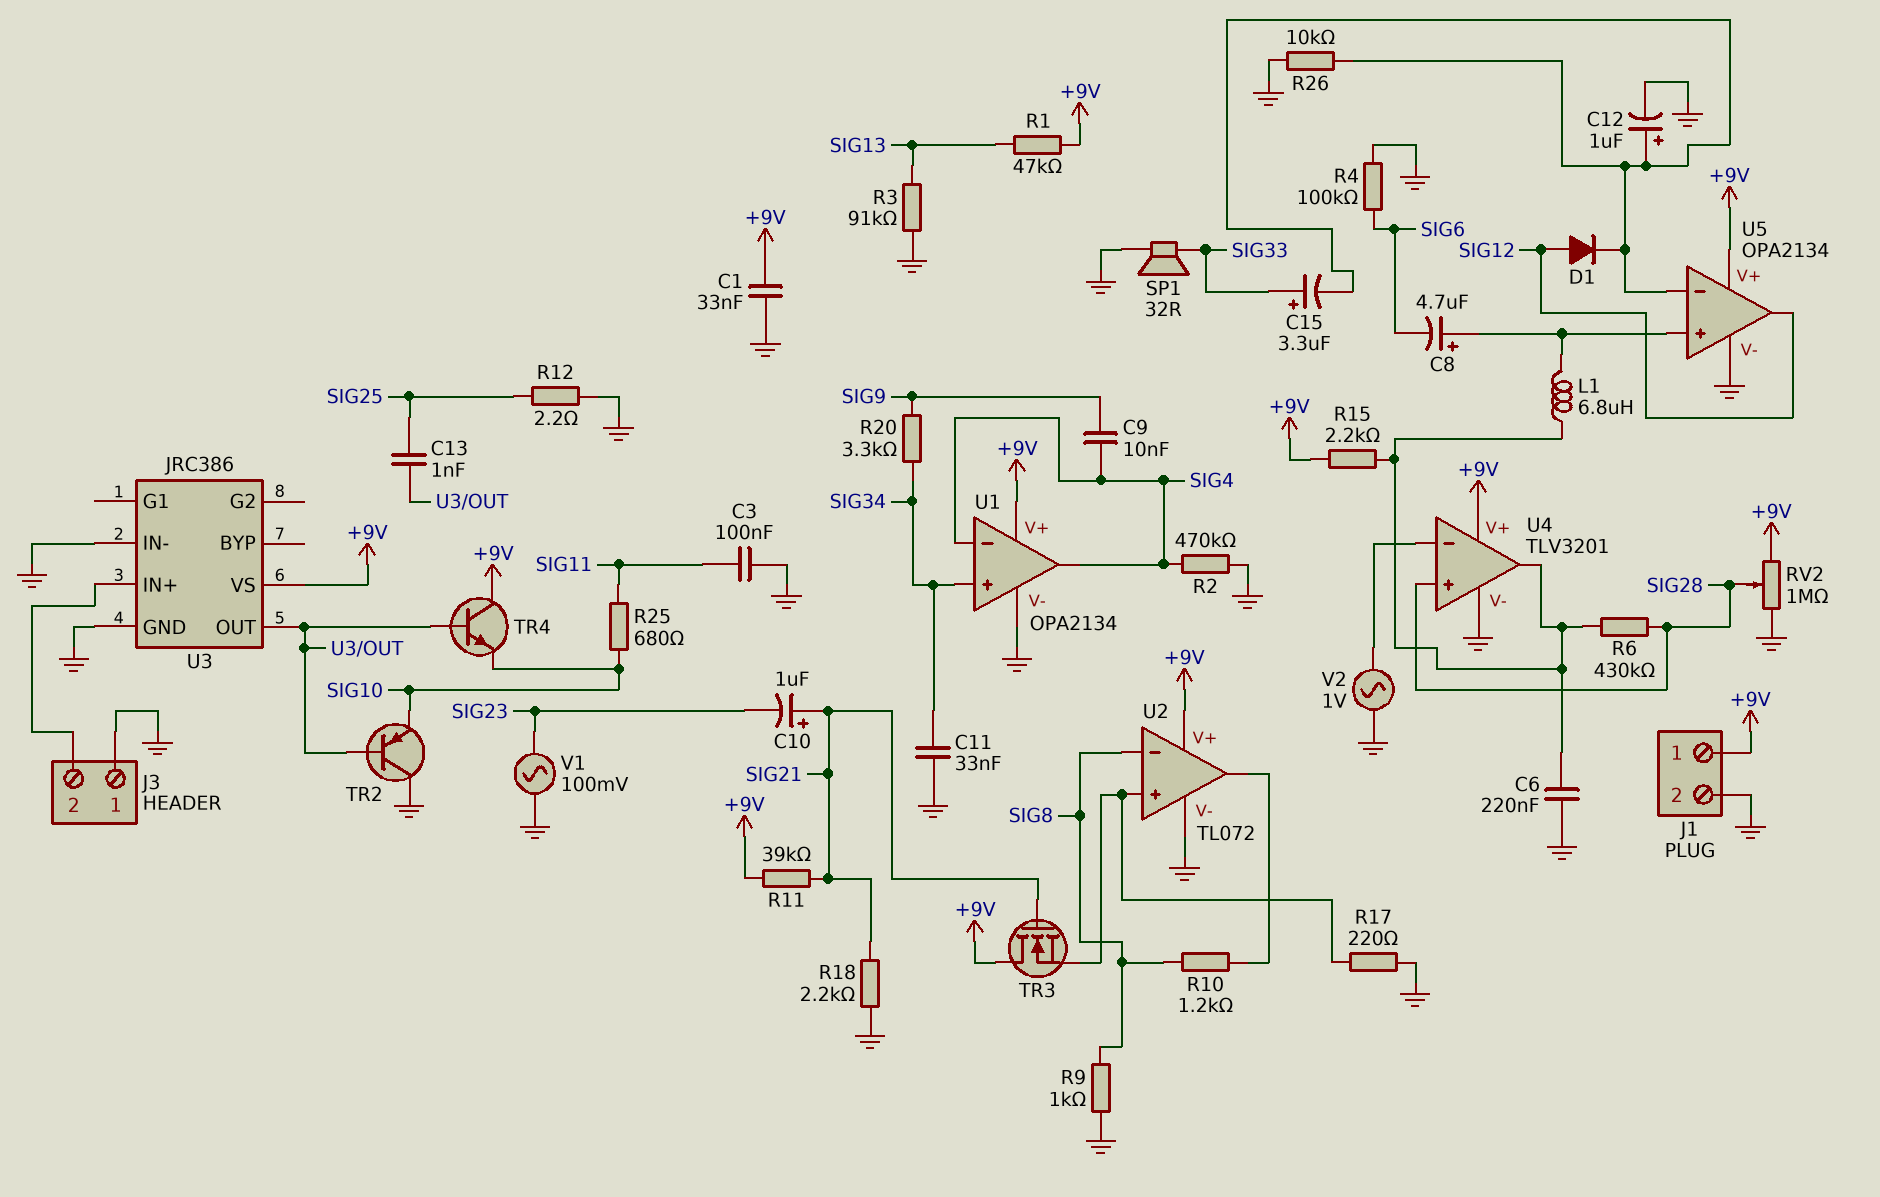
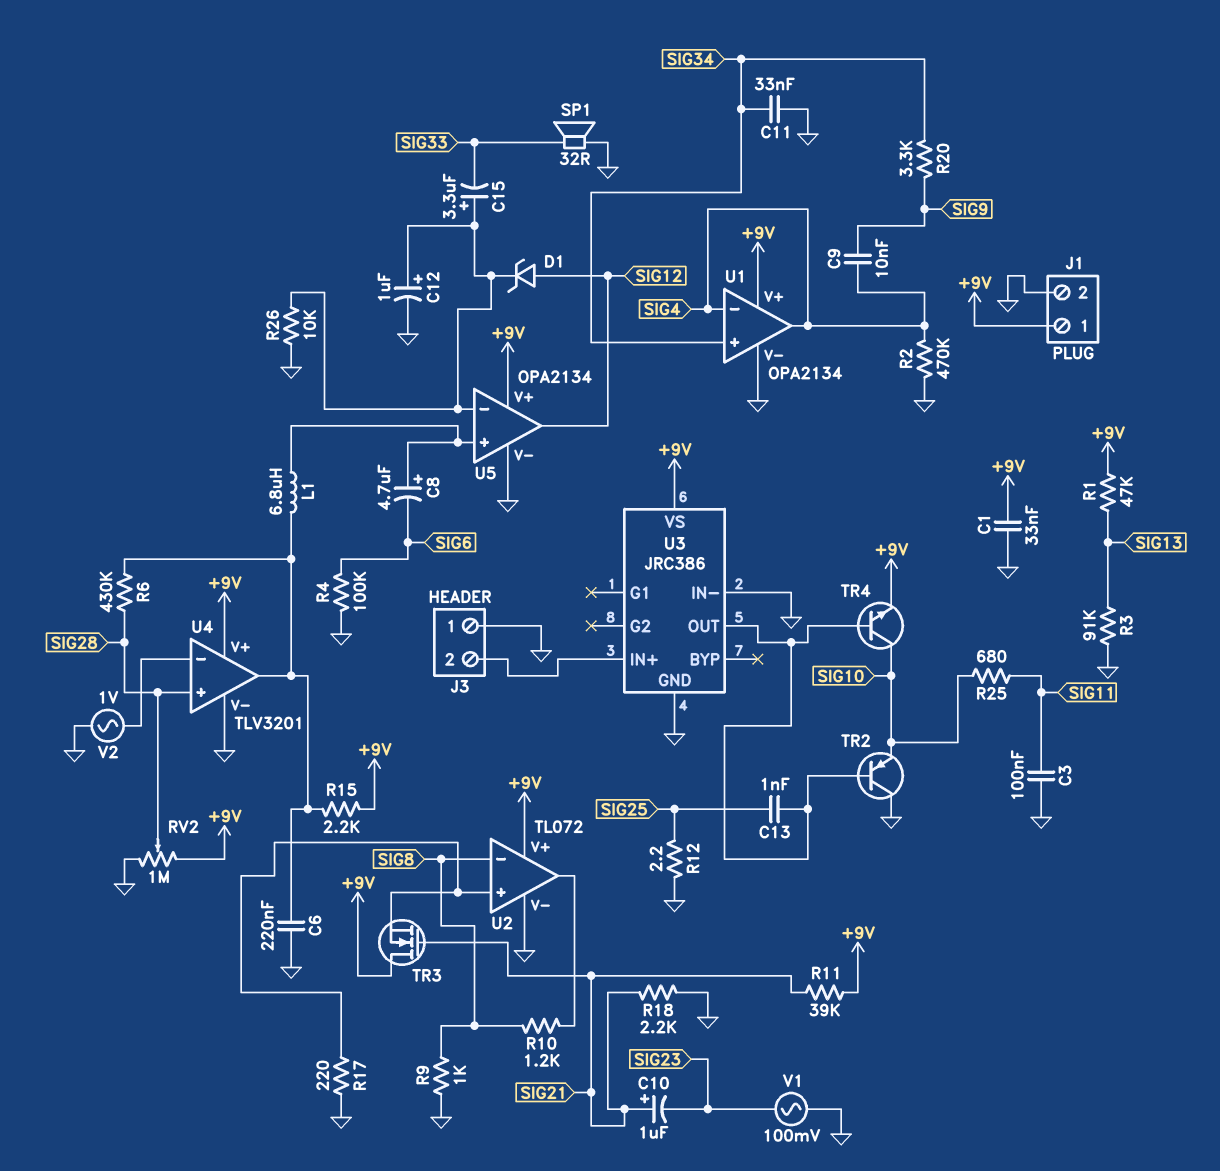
C15: 3.3uF (plus SIG33, minus U5/in-) -> 3.3uF (plus U5/in-, minus SIG33)
D1: diode (A SIG12, K U5/in-) -> zener (A SIG12, K U5/in-)
TR4: NPN (B U3/OUT, C +9V, E SIG10) -> NPN (B U3/OUT, C SIG10, E +9V)

